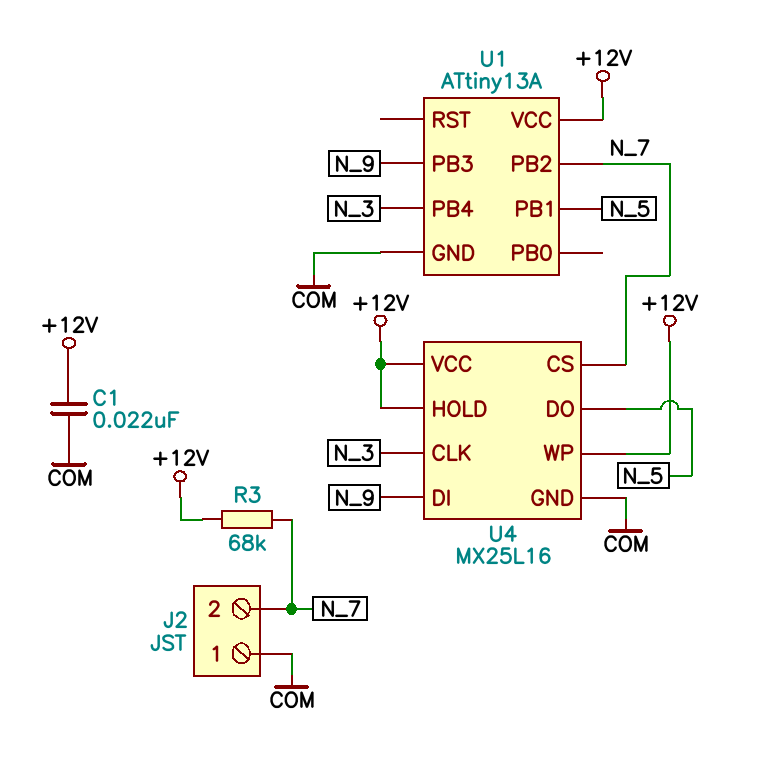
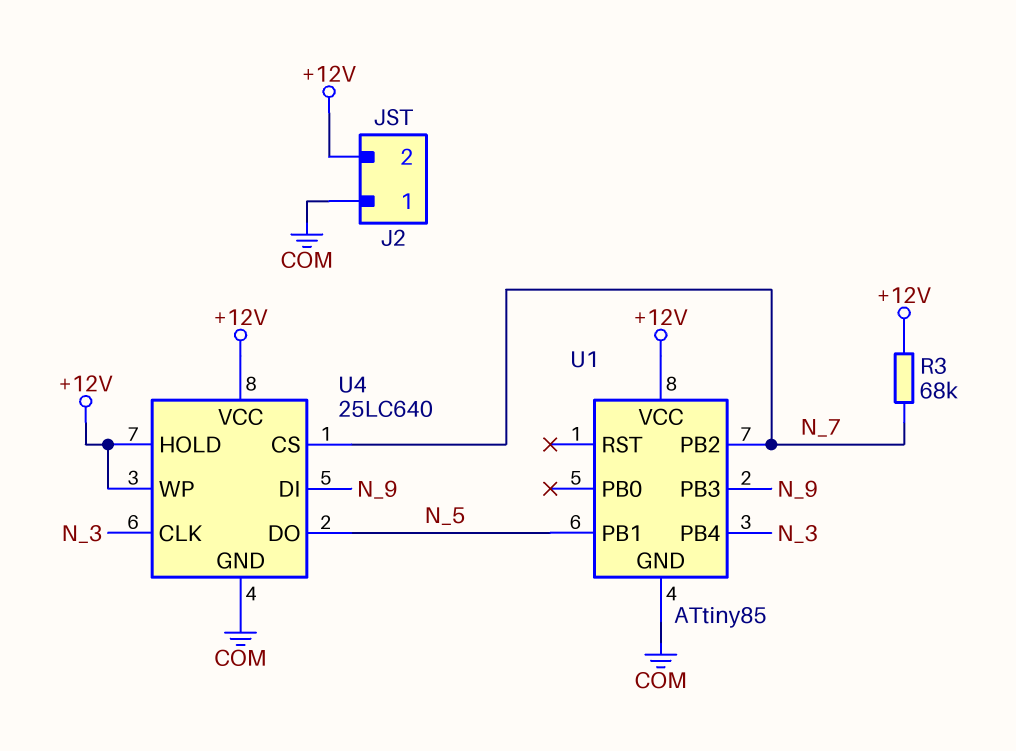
C1: 22nF (+12V, COM) -> none
J2 pin 2: N_7 -> +12V
U1: ATtiny13A -> ATtiny85
U4: MX25L16 -> 25LC640

